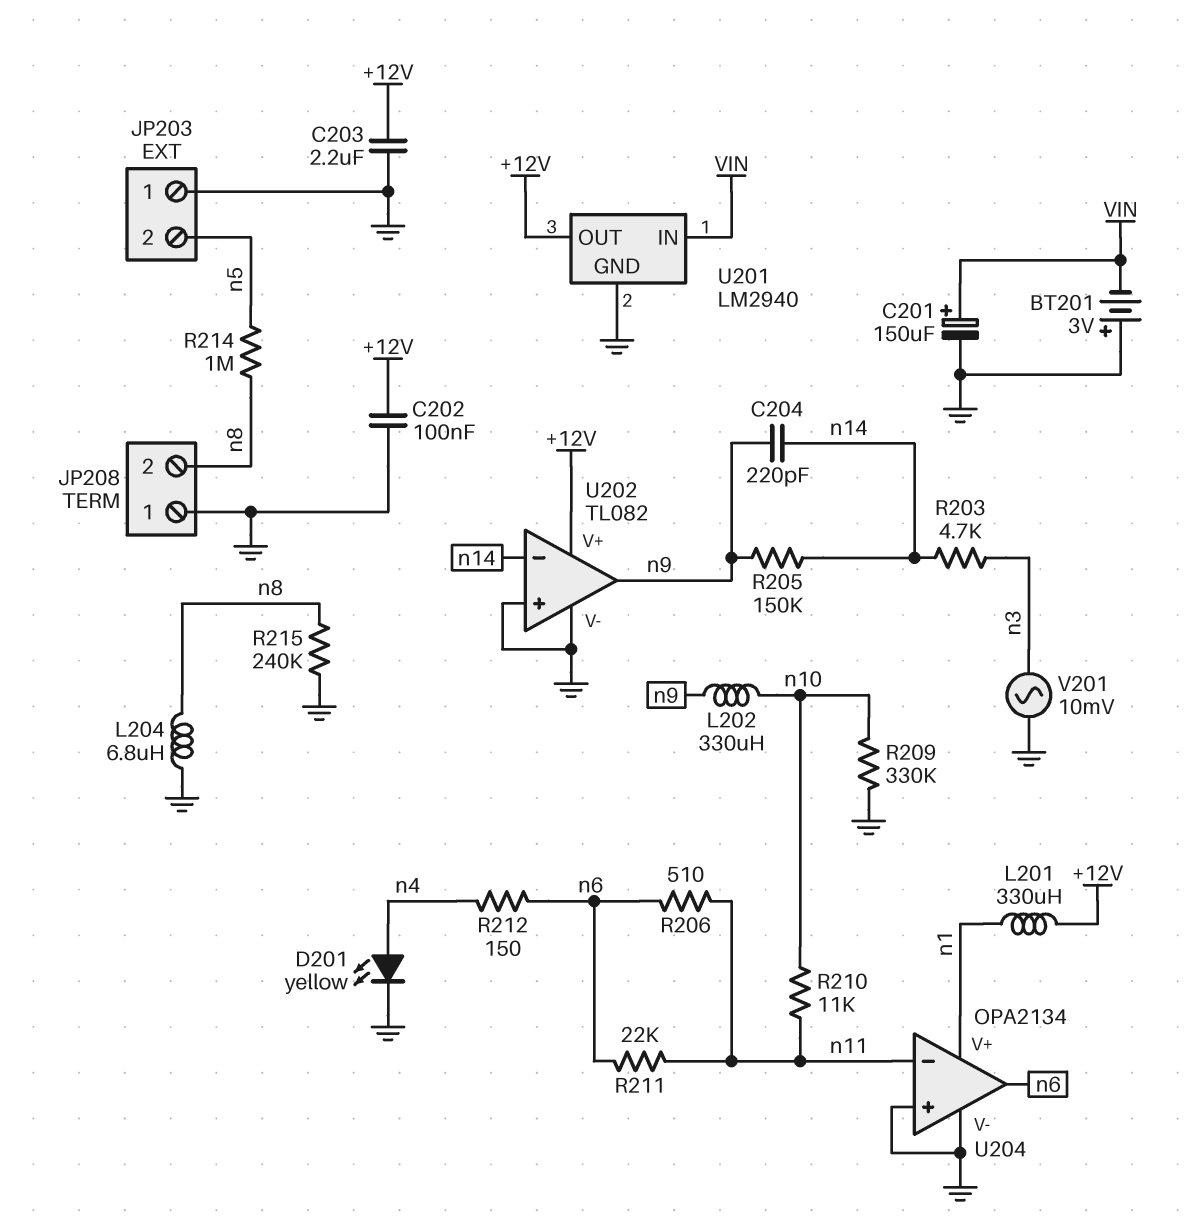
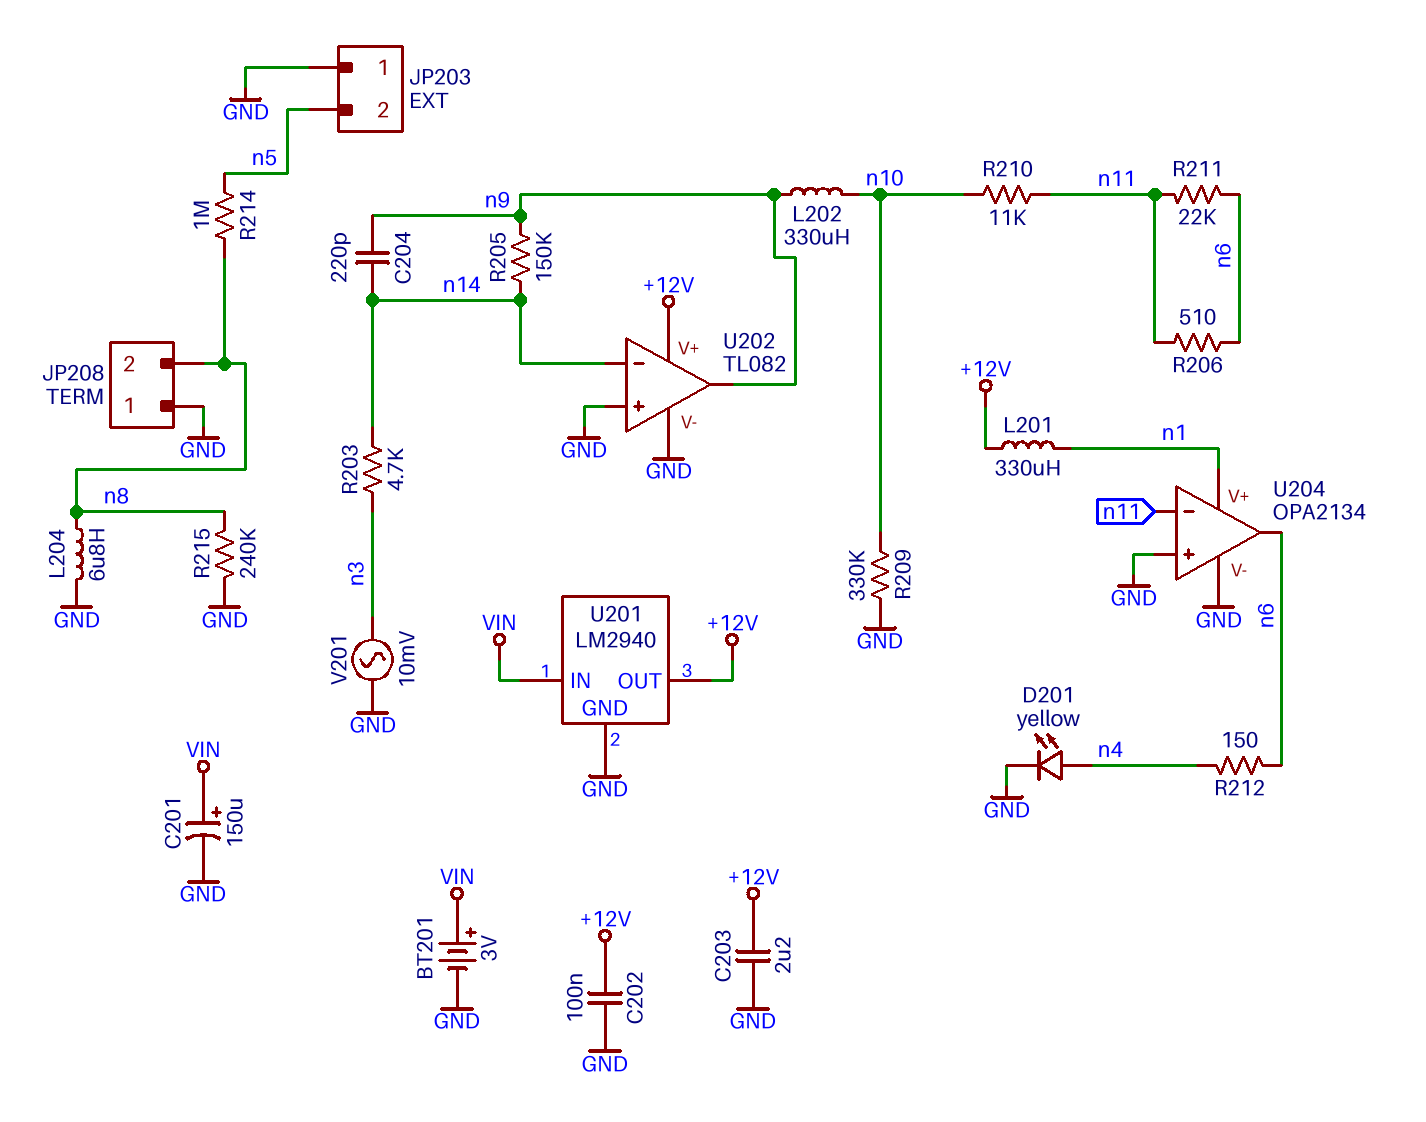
BT201: 3V (plus GND, minus VIN) -> 3V (plus VIN, minus GND)

